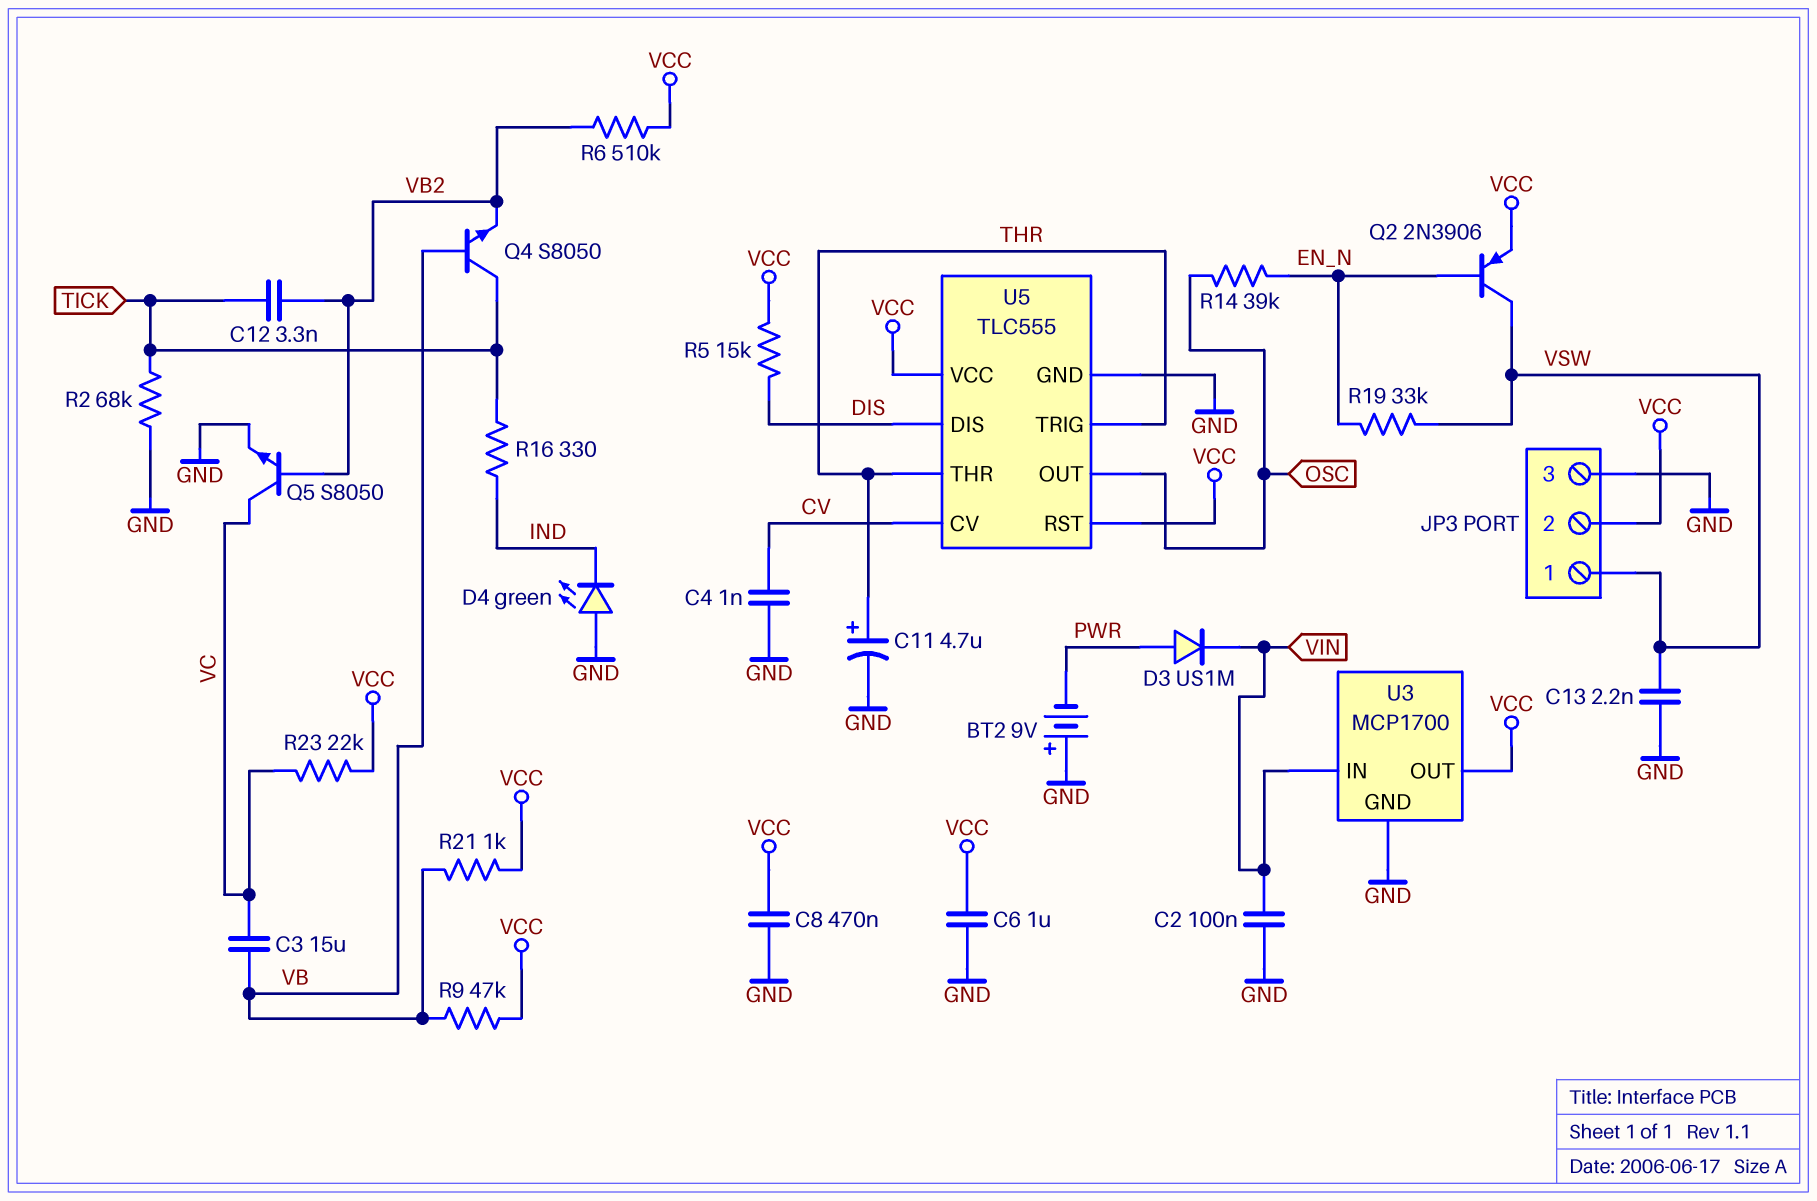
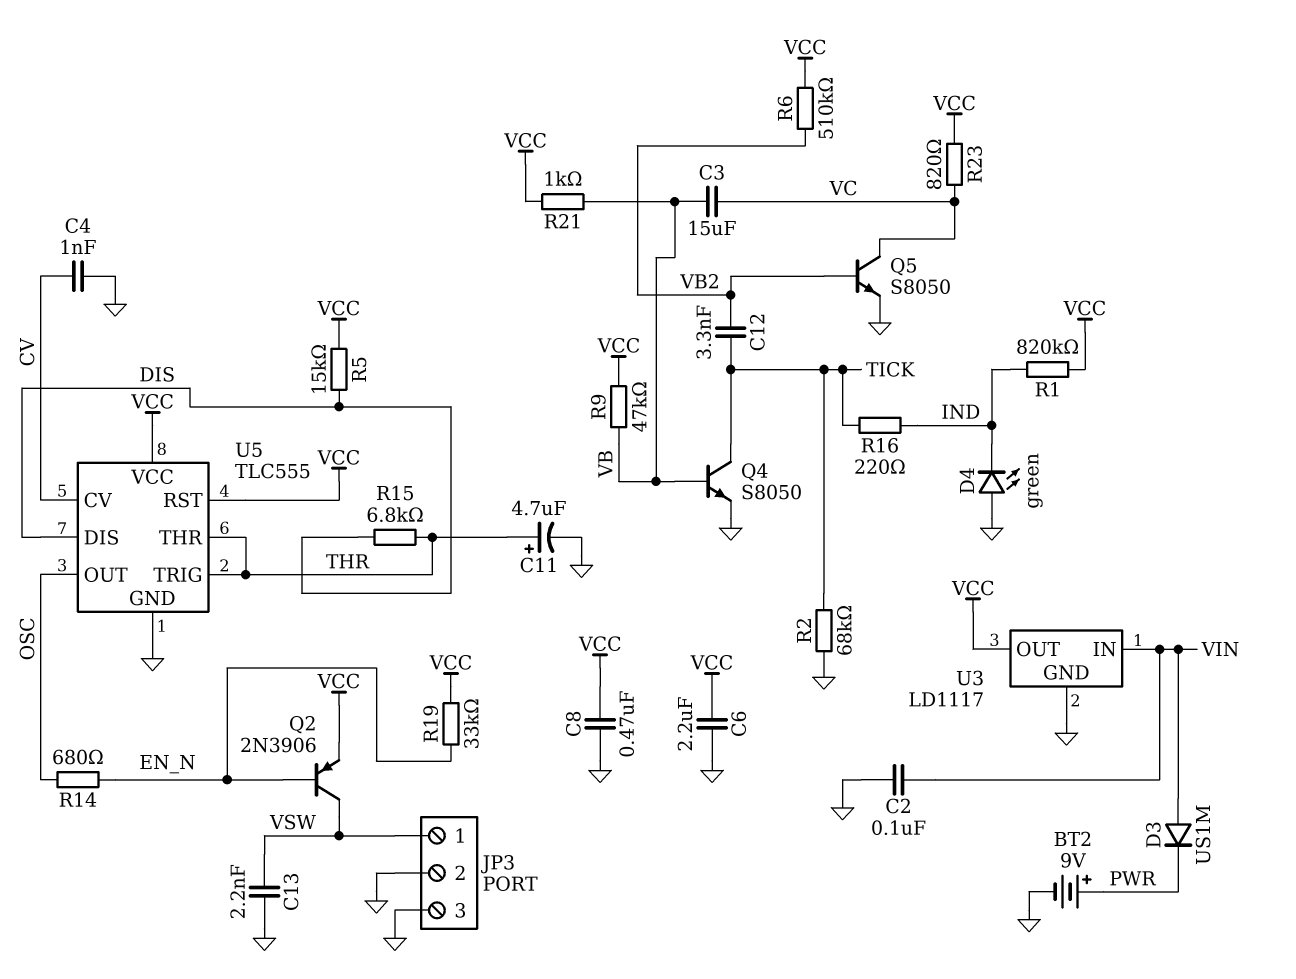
BT2: 9V (plus GND, minus PWR) -> 9V (plus PWR, minus GND)
C6: 1uF (GND, VCC) -> 2.2uF (GND, VCC)
D3: diode US1M (A PWR, K VIN) -> diode US1M (A VIN, K PWR)
JP3 pin 2: VCC -> GND
Q4: NPN S8050 (B VB, C TICK, E VB2) -> NPN S8050 (B VB, C TICK, E GND)
R1: none -> 820k (IND, VCC)
R14: 39k (EN_N, OSC) -> 680 (EN_N, OSC)
R15: none -> 6.8k (DIS, THR)
R16: 330 (IND, TICK) -> 220 (IND, TICK)
R19: 33k (EN_N, VSW) -> 33k (EN_N, VCC)
R23: 22k (VC, VCC) -> 820 (VC, VCC)
U3: MCP1700 -> LD1117

